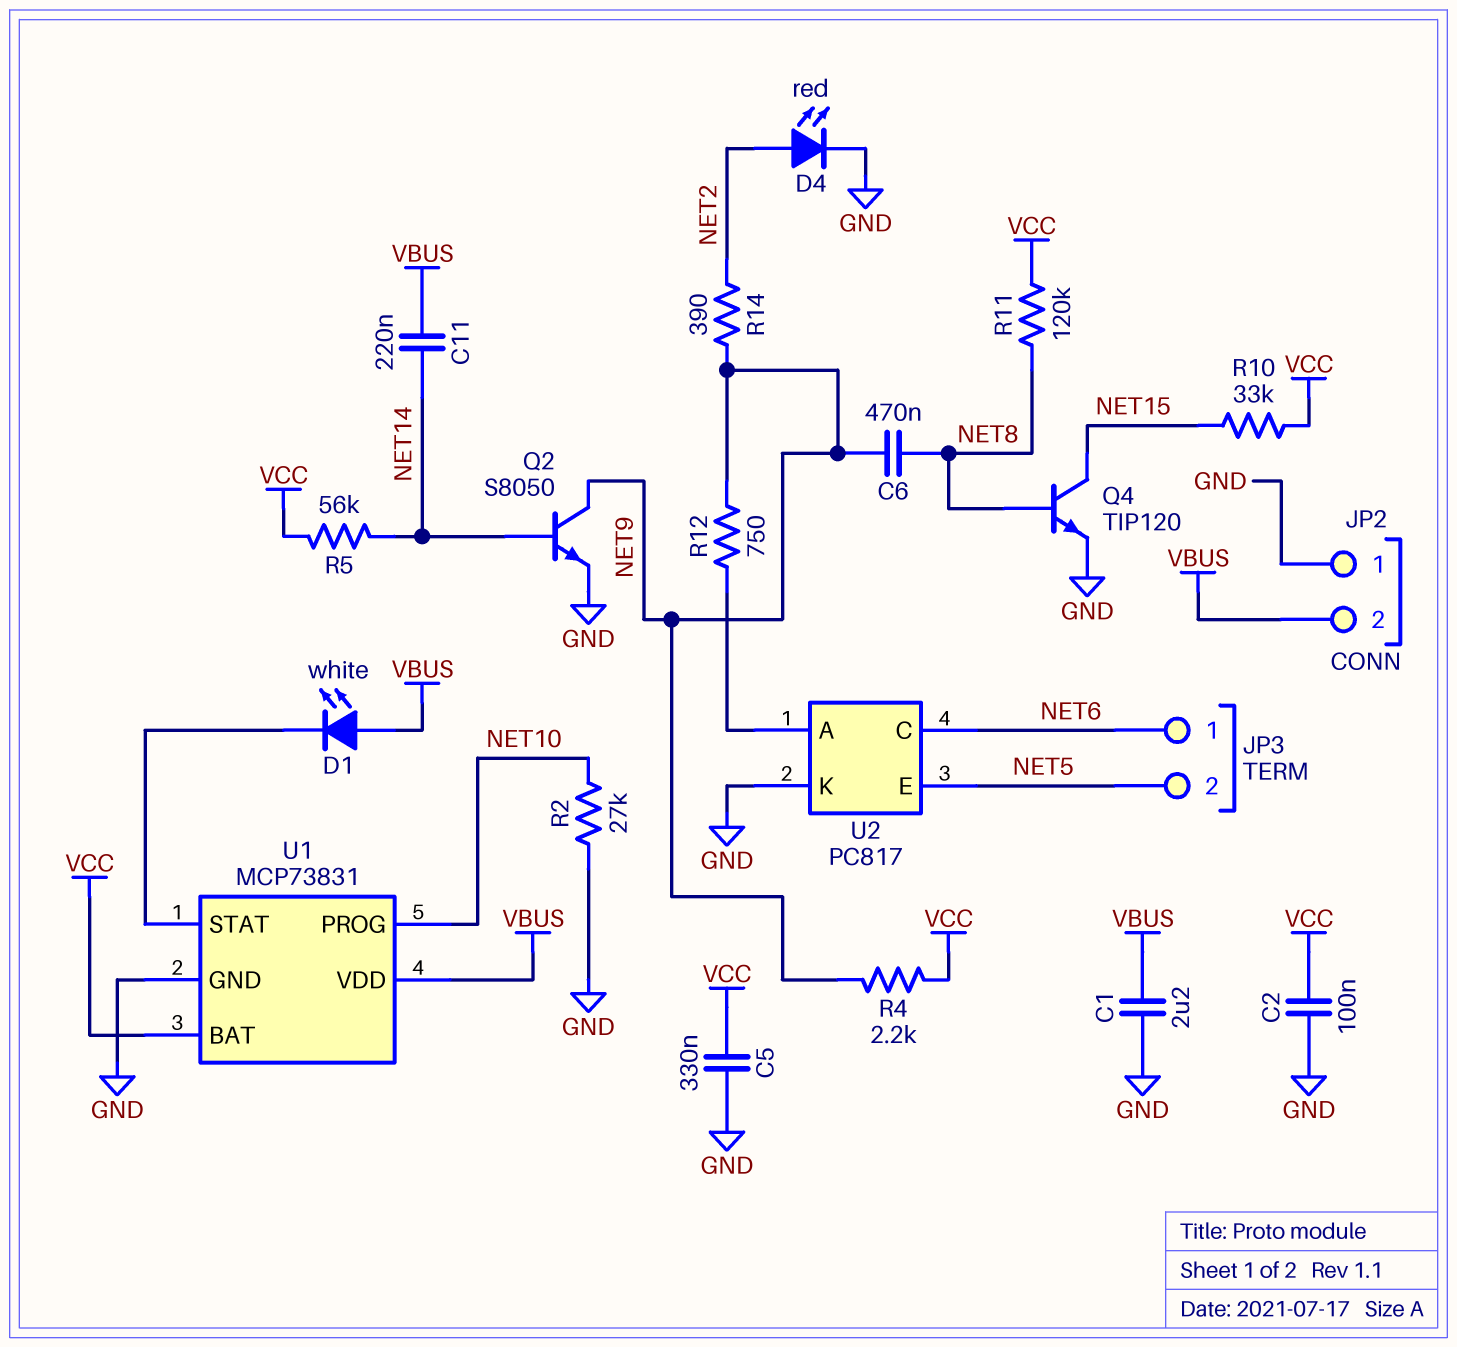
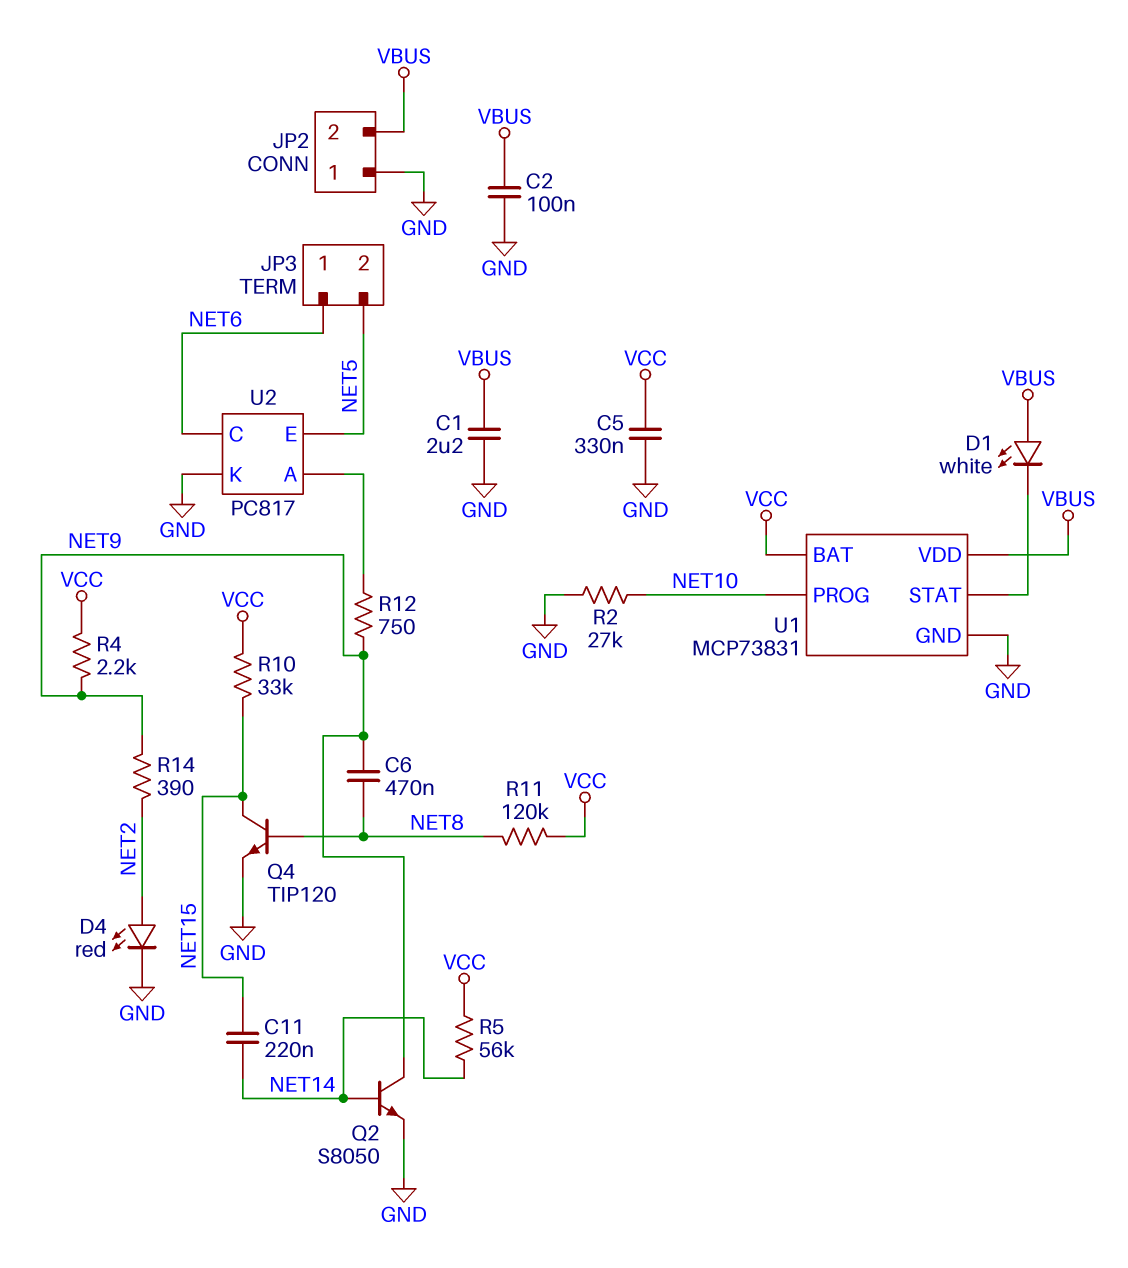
C2: 100nF (GND, VCC) -> 100nF (GND, VBUS)
C11: 220nF (NET14, VBUS) -> 220nF (NET14, NET15)

